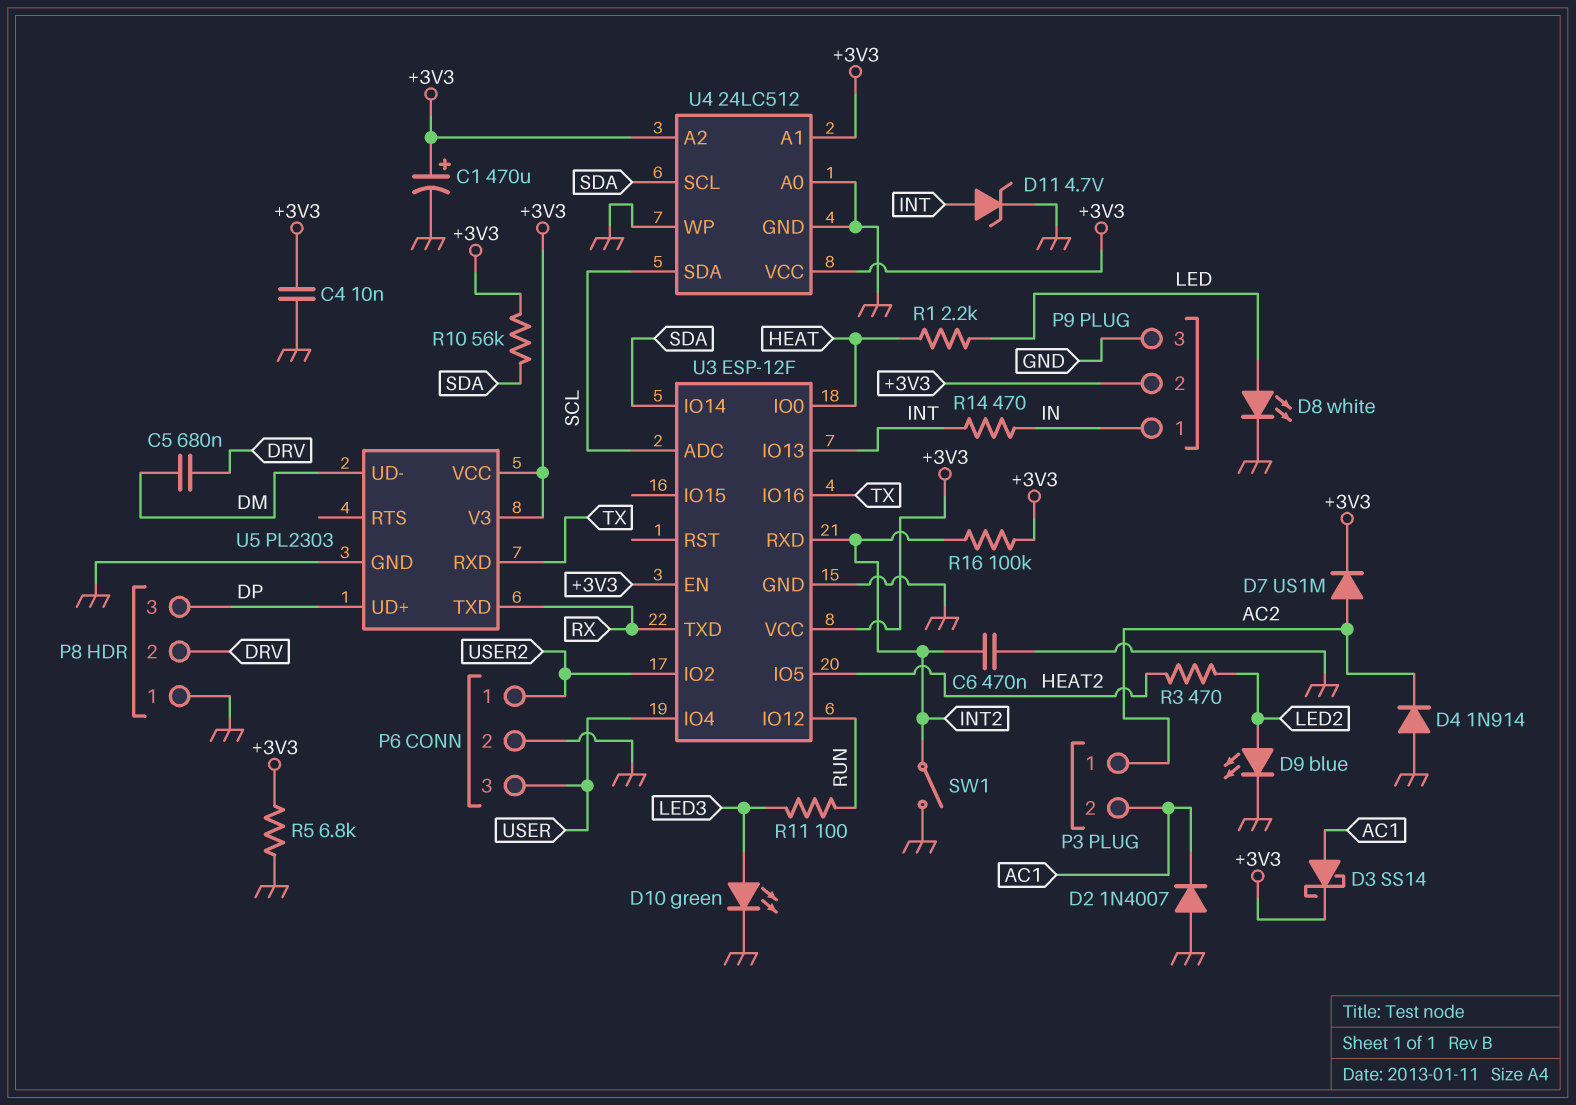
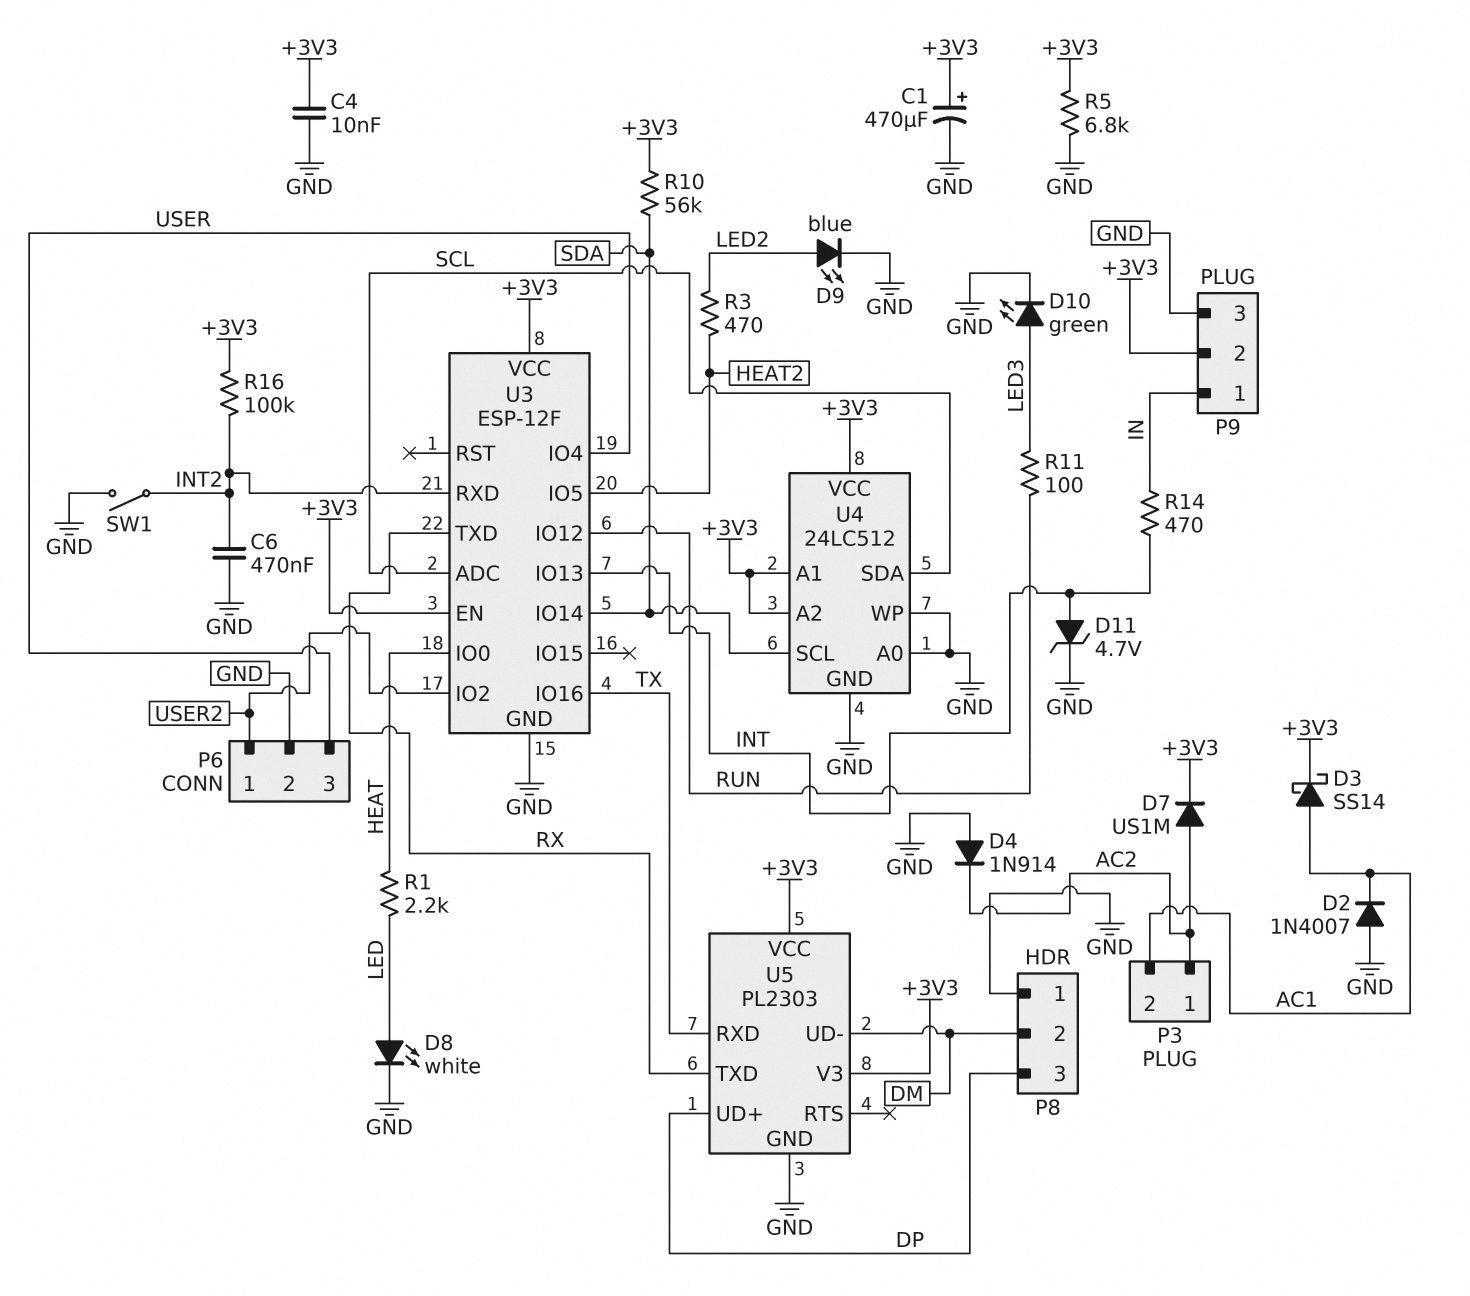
C5: 680nF (DM, DRV) -> none
P8 pin 2: DRV -> DM

